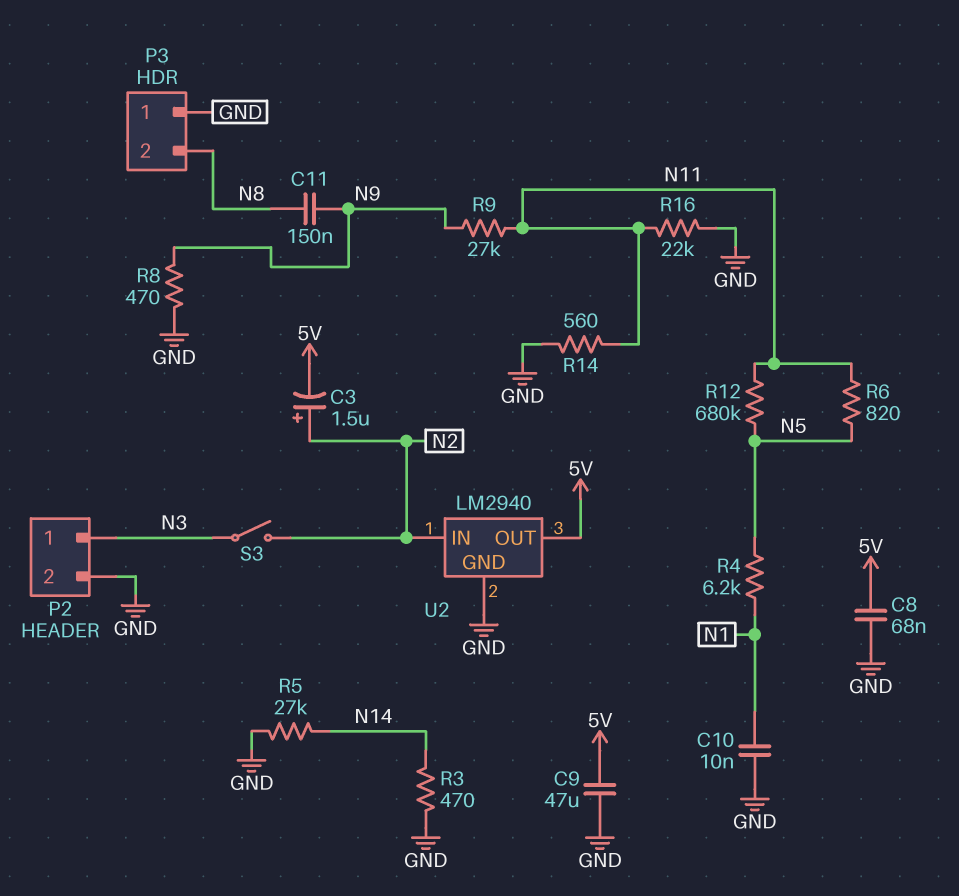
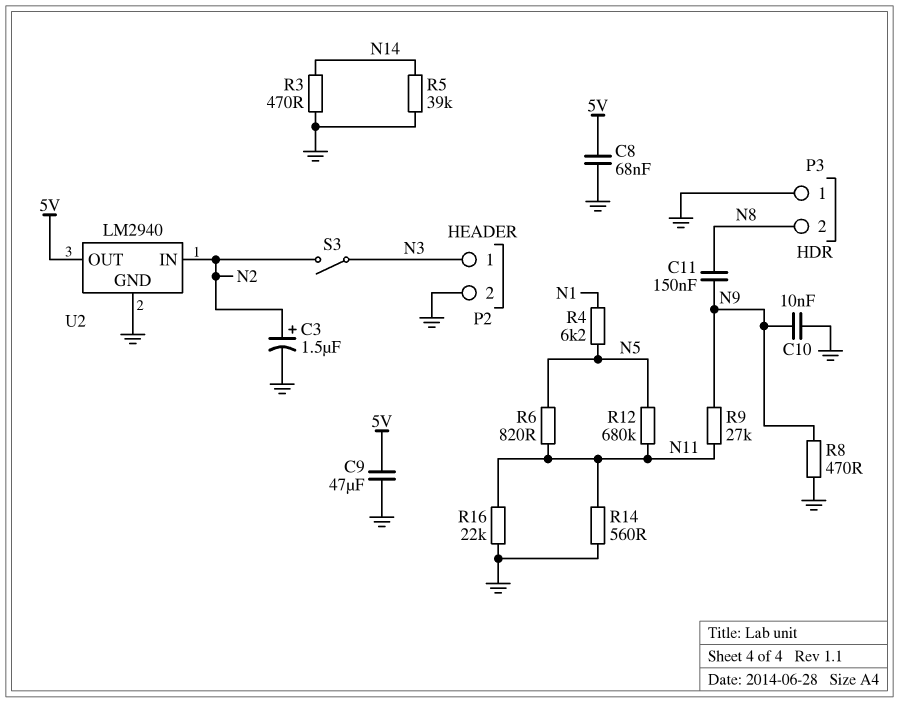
C3: 1.5uF (plus N2, minus 5V) -> 1.5uF (plus N2, minus GND)
C10: 10nF (GND, N1) -> 10nF (GND, N9)
R5: 27k (GND, N14) -> 39k (GND, N14)

